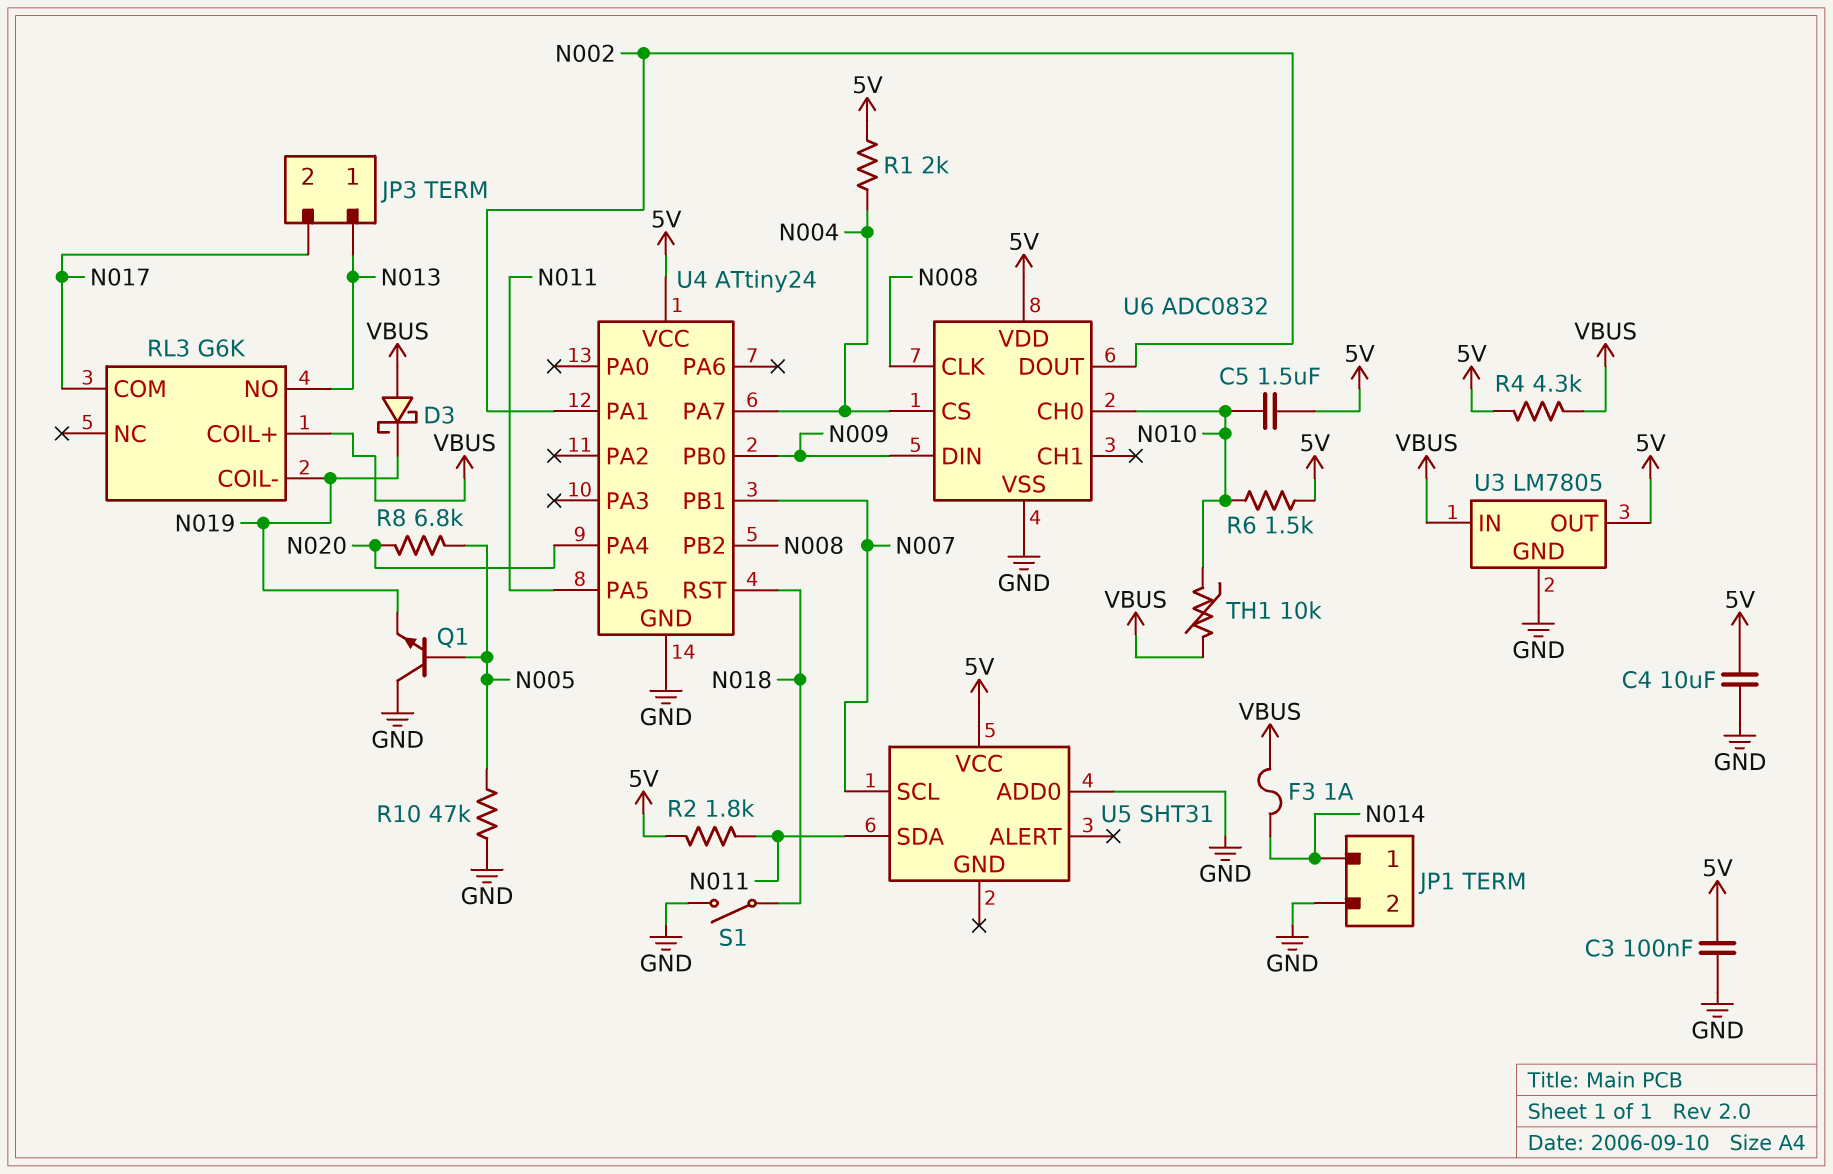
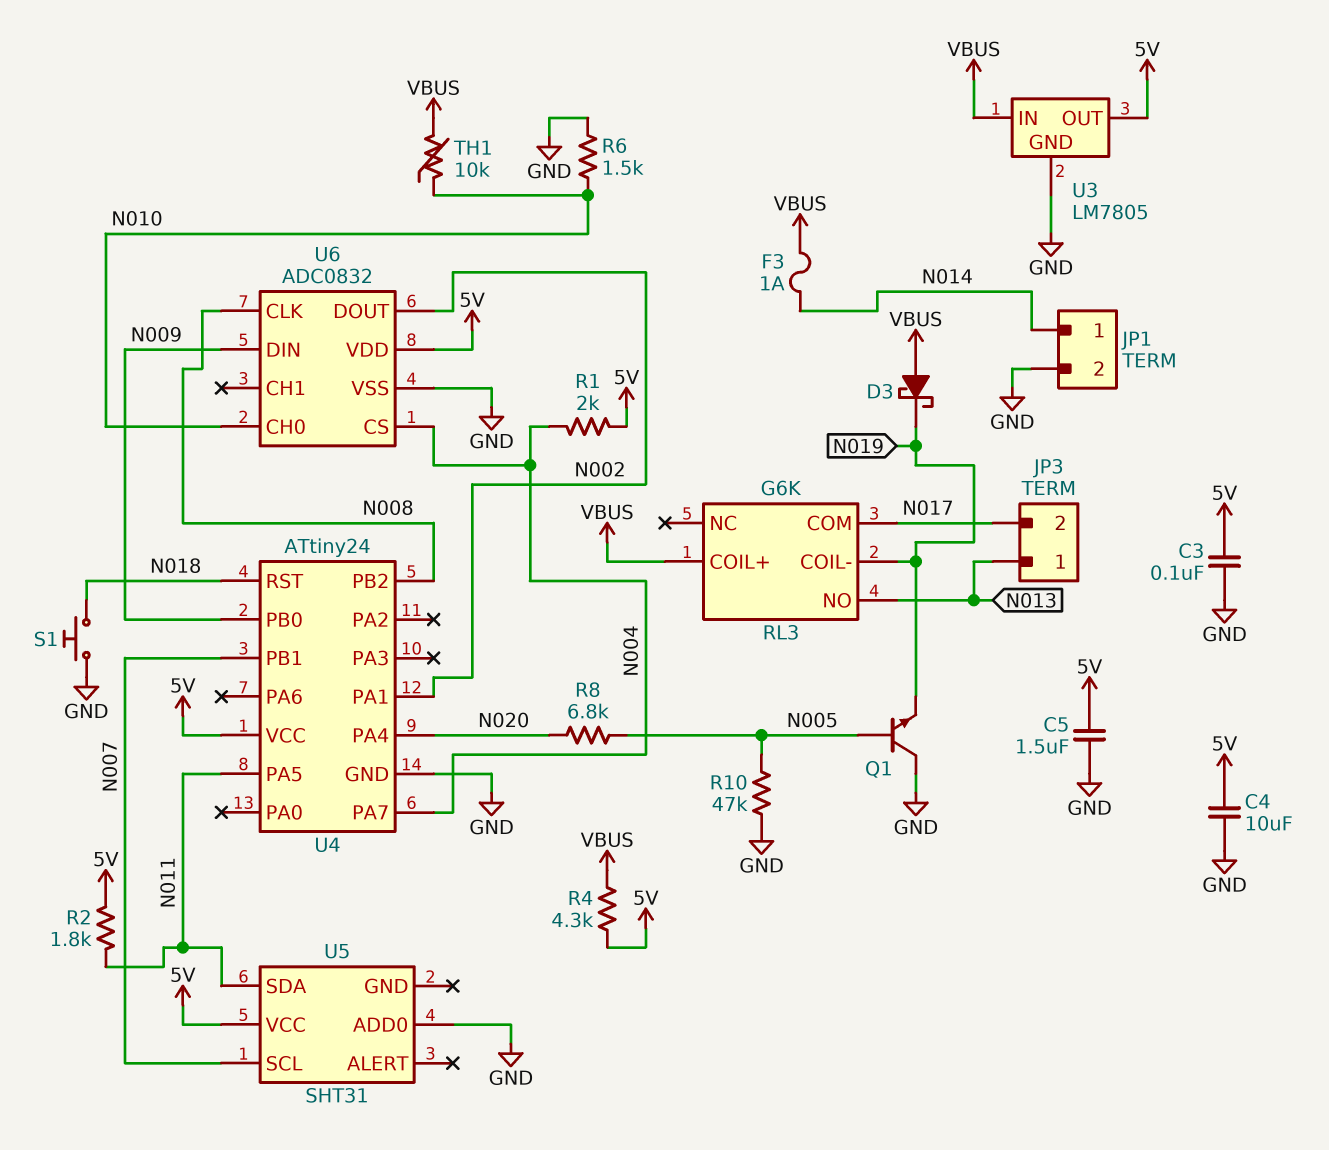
C5: 1.5uF (5V, N010) -> 1.5uF (5V, GND)
R6: 1.5k (5V, N010) -> 1.5k (GND, N010)
S1: switch (GND, N018) -> button (GND, N018)

